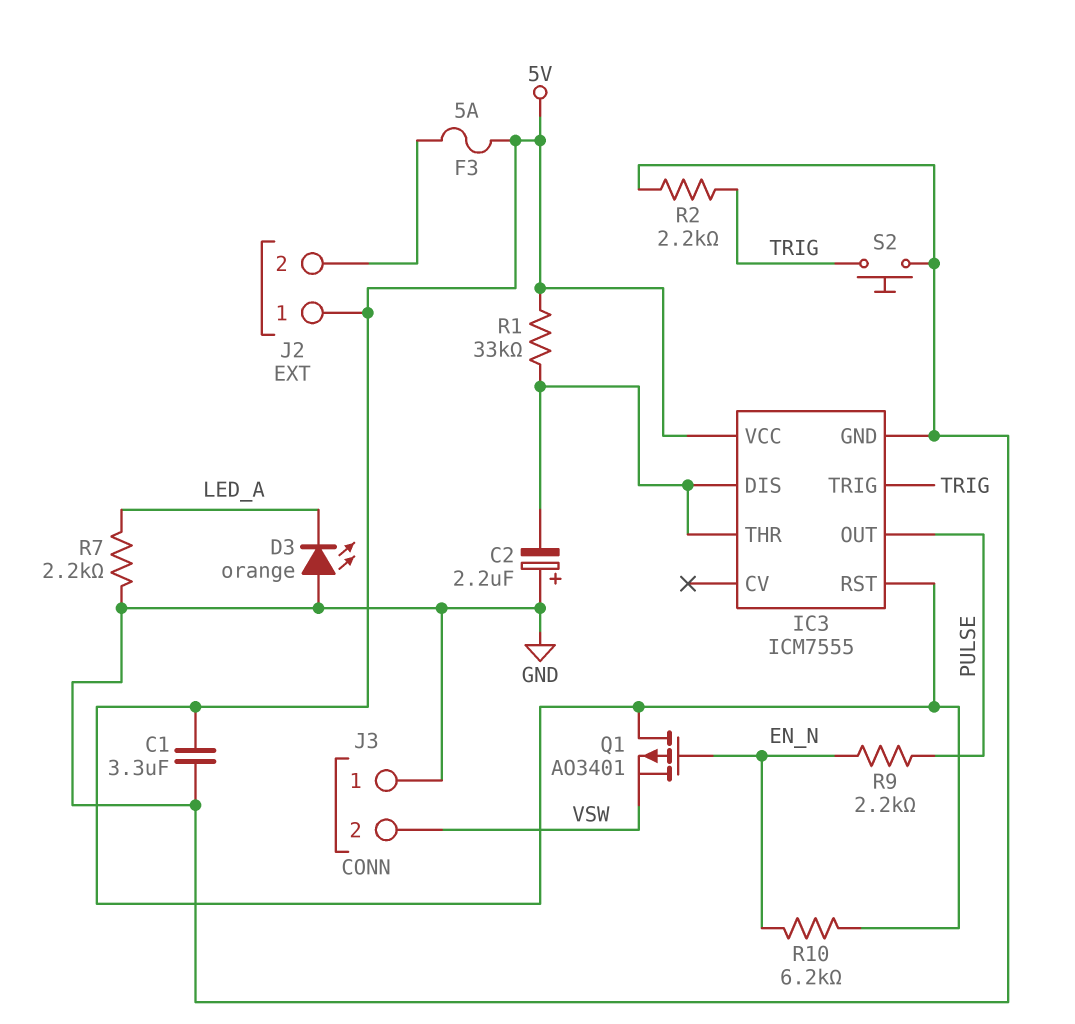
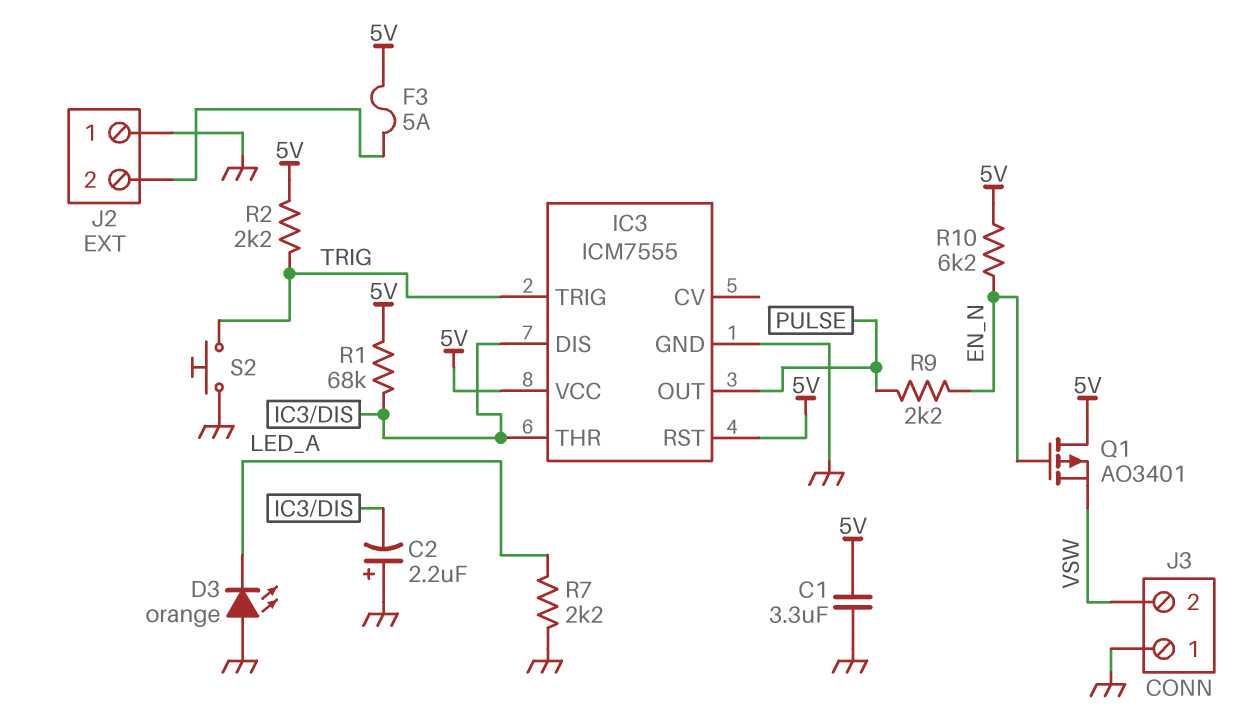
J2 pin 1: 5V -> GND
R1: 33k (5V, IC3/DIS) -> 68k (5V, IC3/DIS)
R2: 2.2k (GND, TRIG) -> 2.2k (5V, TRIG)

